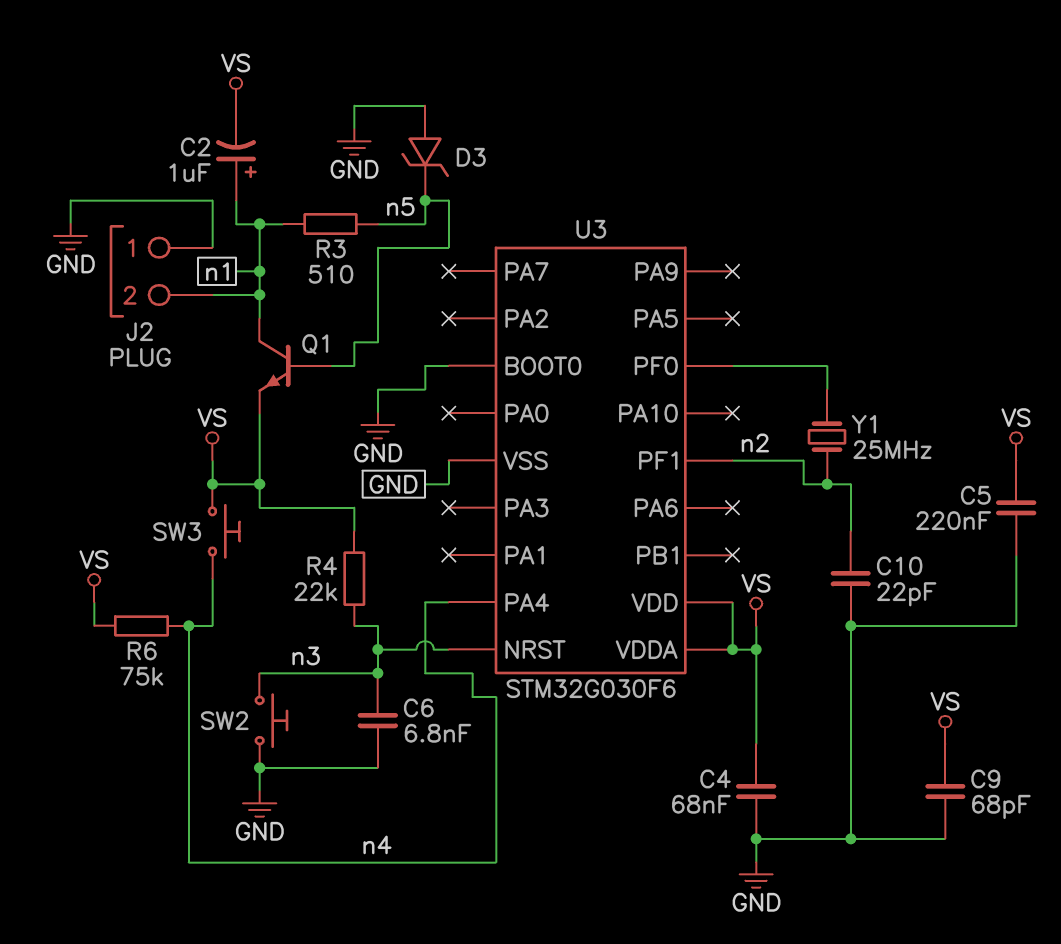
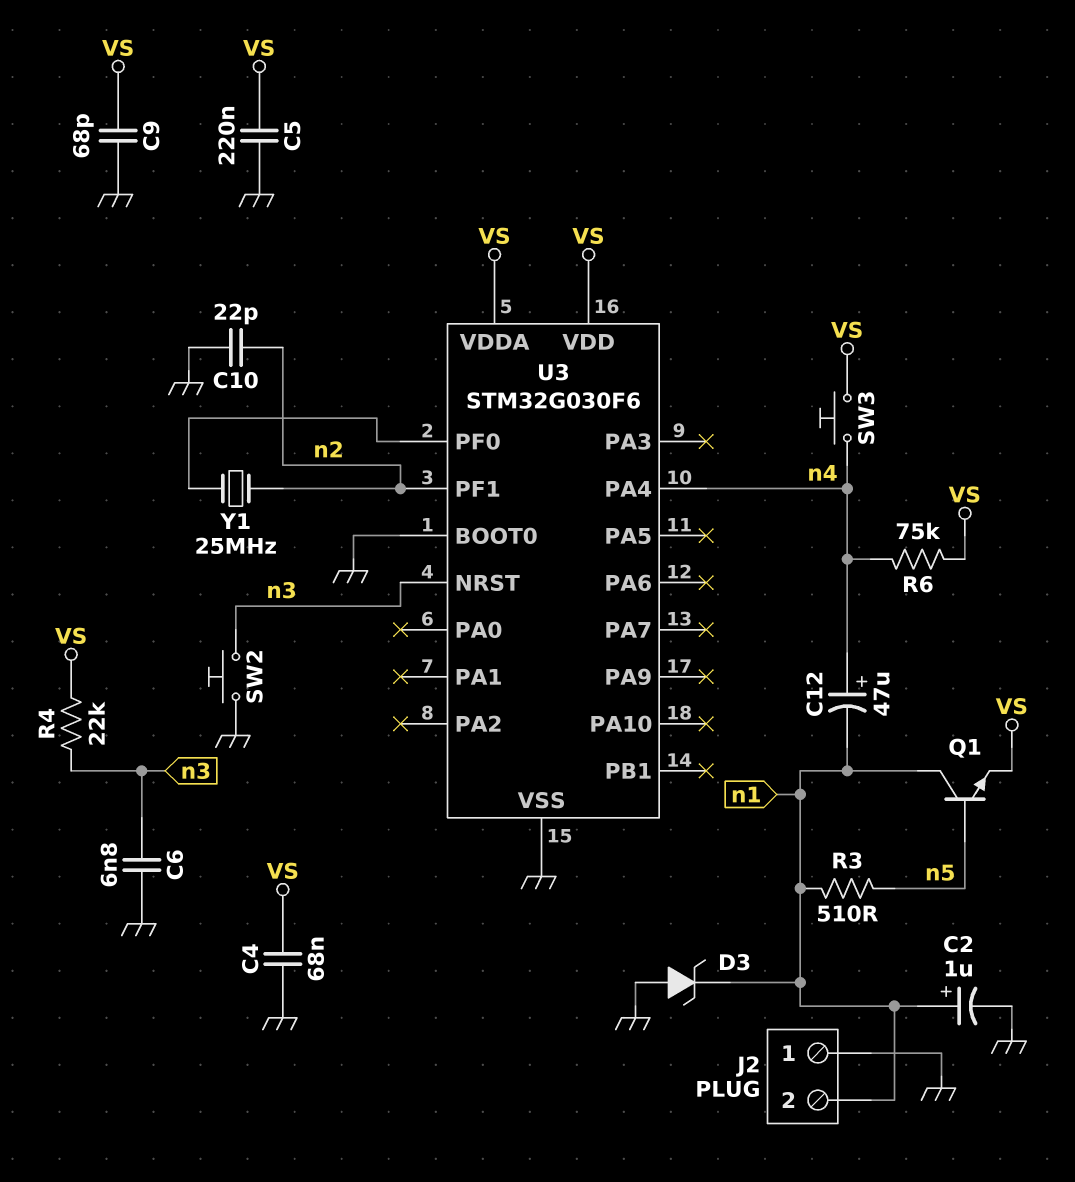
C2: 1uF (plus n1, minus VS) -> 1uF (plus n1, minus GND)
C12: none -> 47uF (plus n4, minus n1)
D3: zener (A GND, K n5) -> zener (A GND, K n1)

